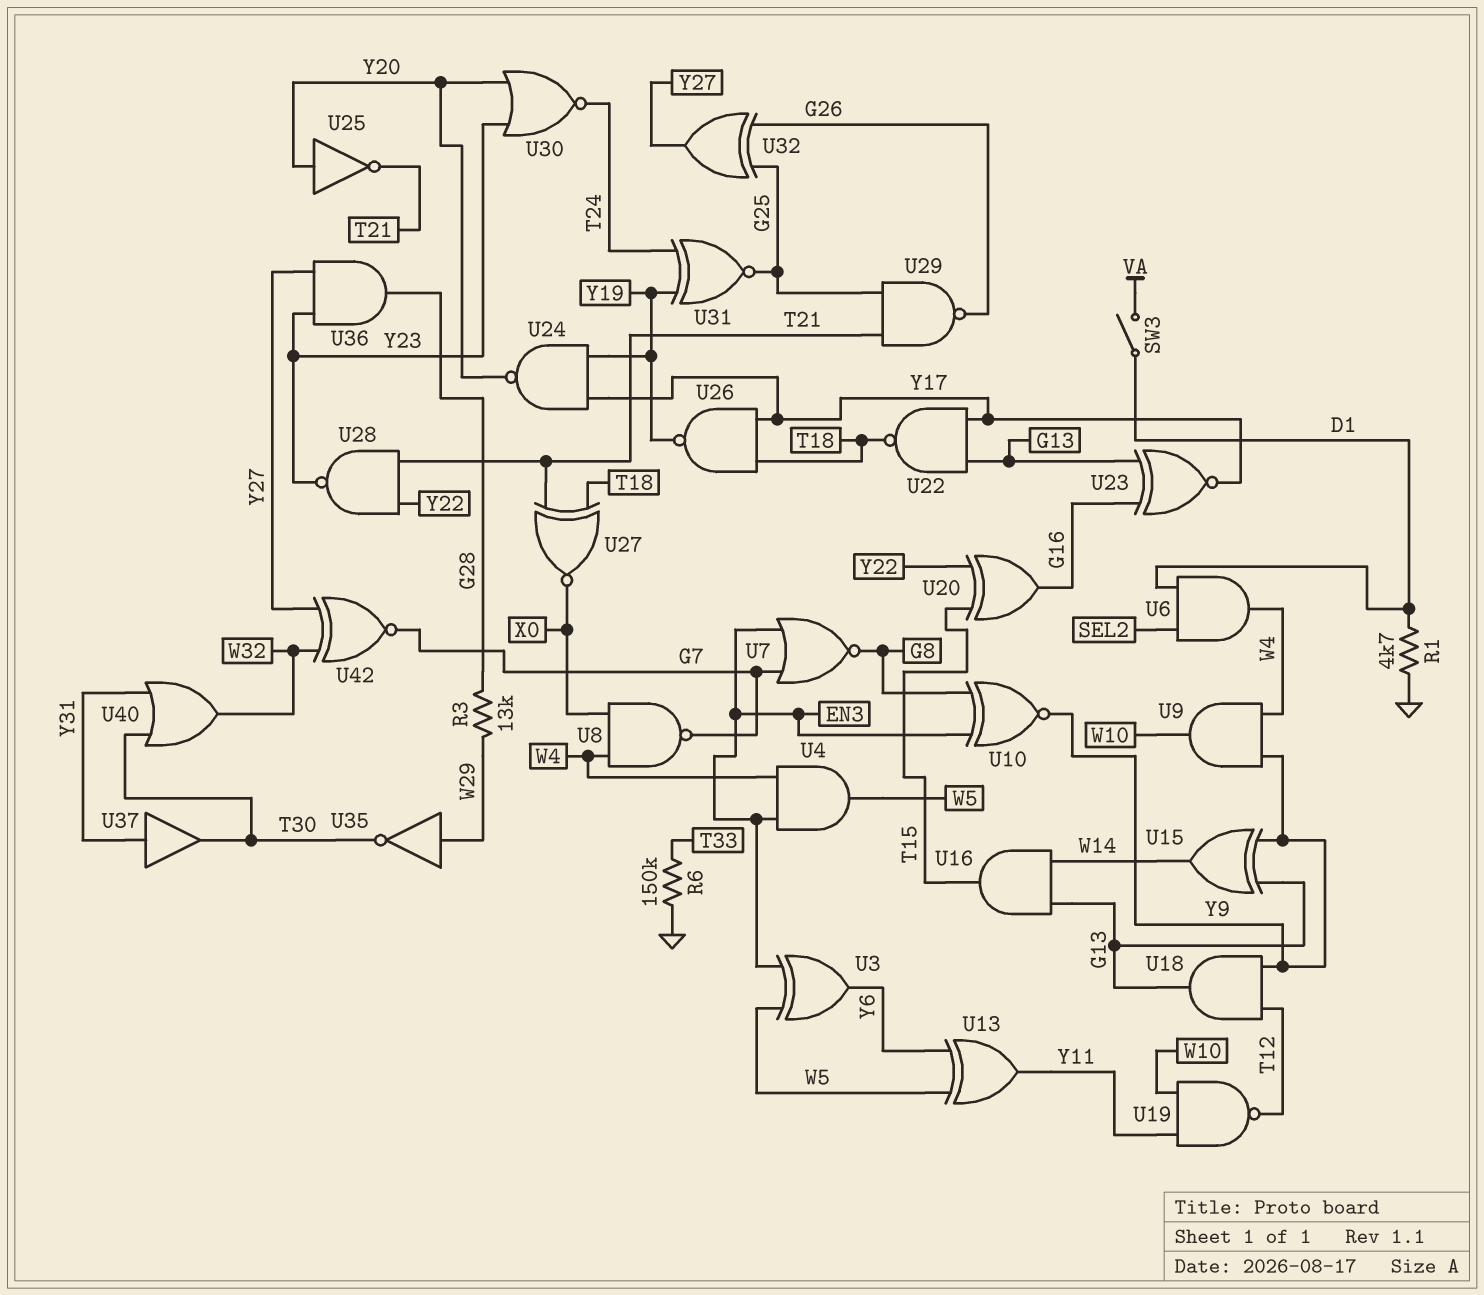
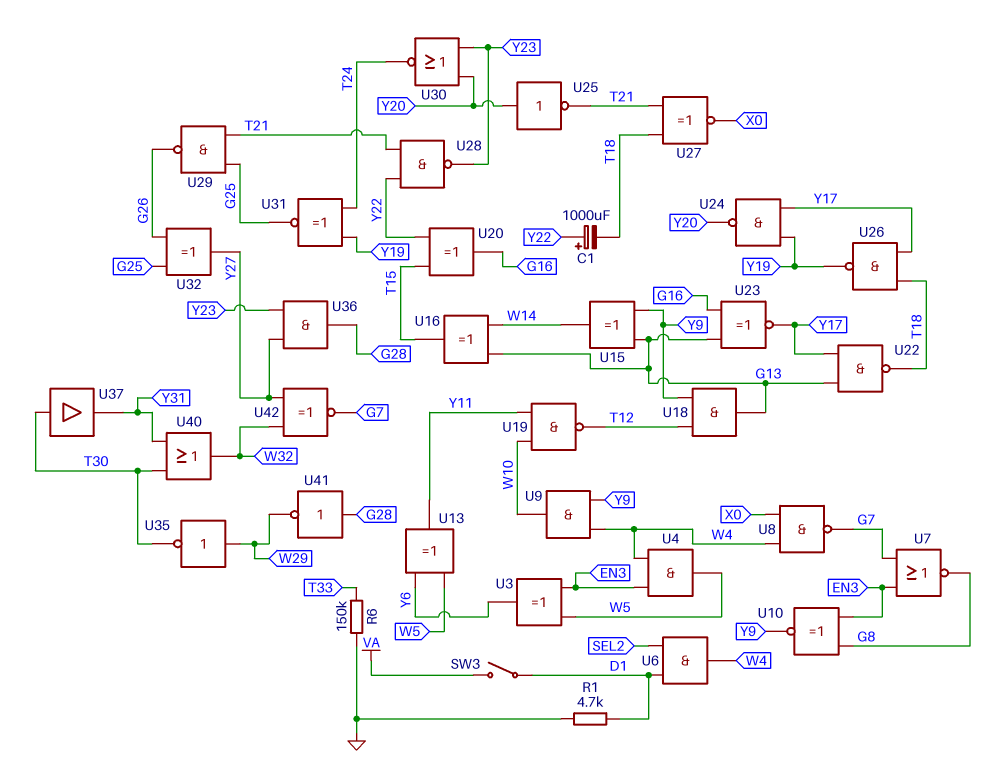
C1: none -> 1000uF (plus Y22, minus T18)
R3: 13k (G28, W29) -> none
U16: AND (in G13, in W14, out T15) -> XOR (in G13, in W14, out T15)
U37: buffer (in Y31, out T30) -> buffer (in T30, out Y31)
U41: none -> NOT (in G28, out W29)

